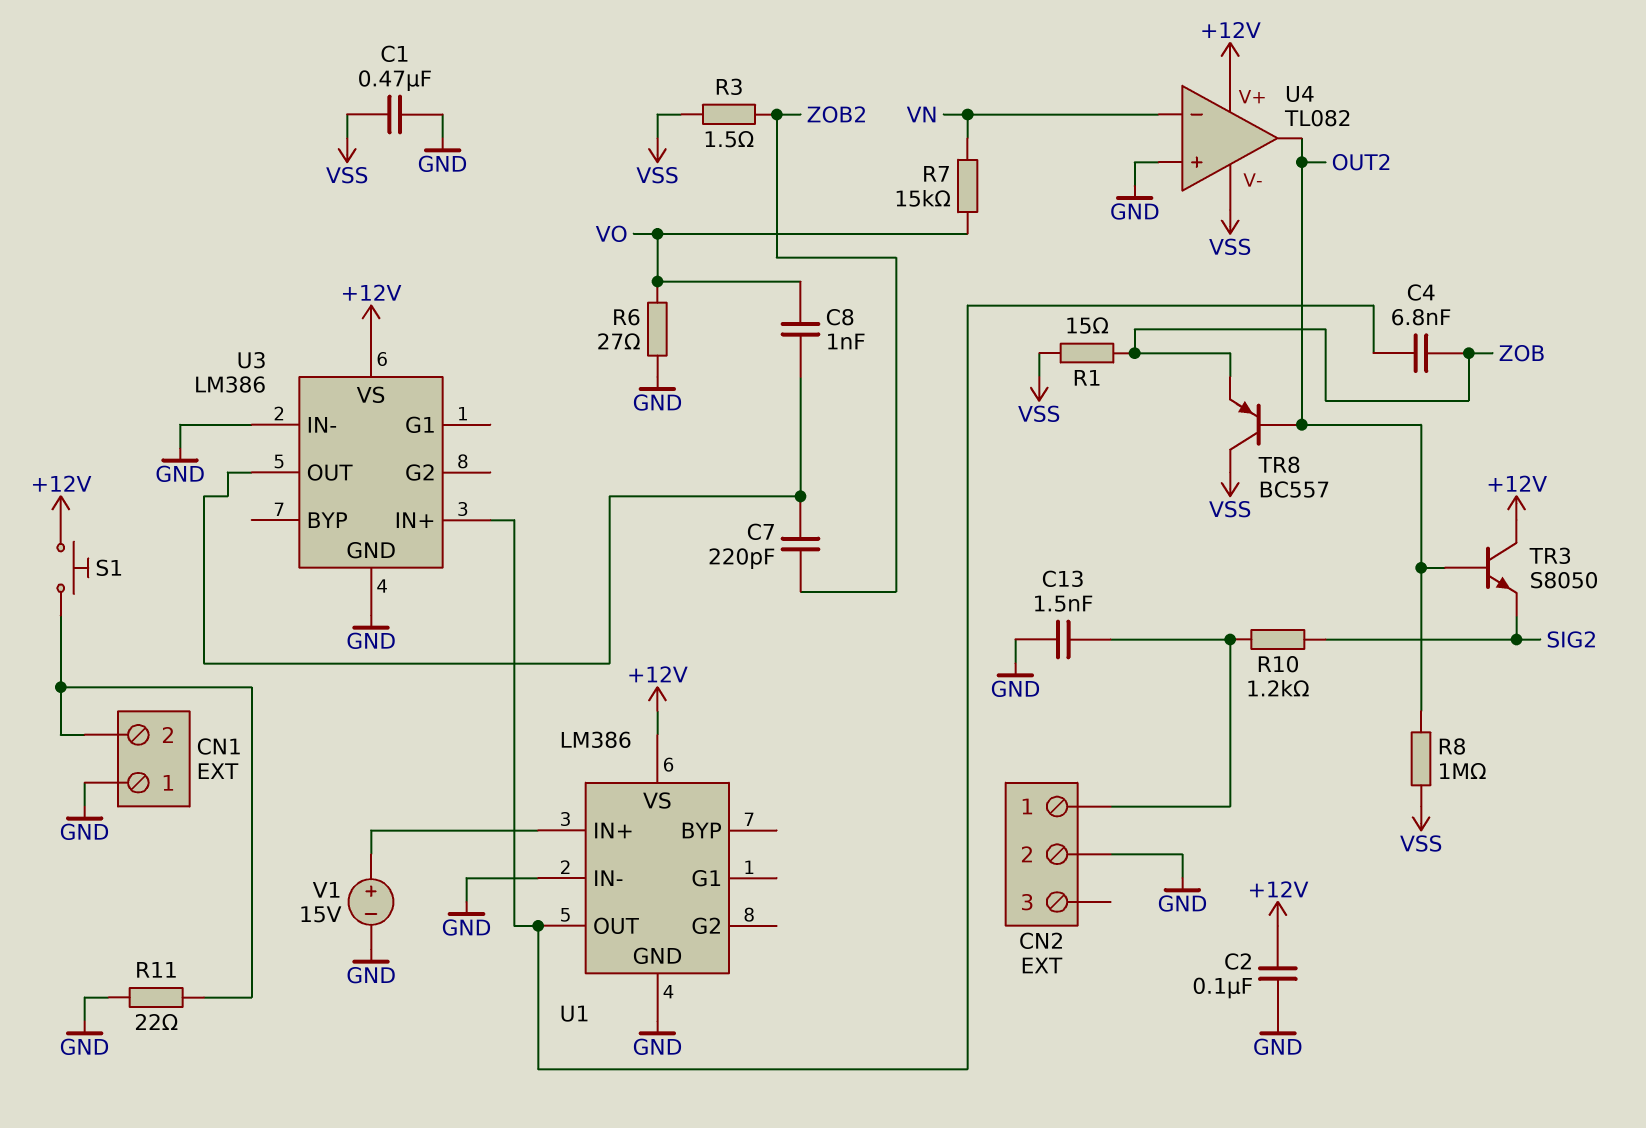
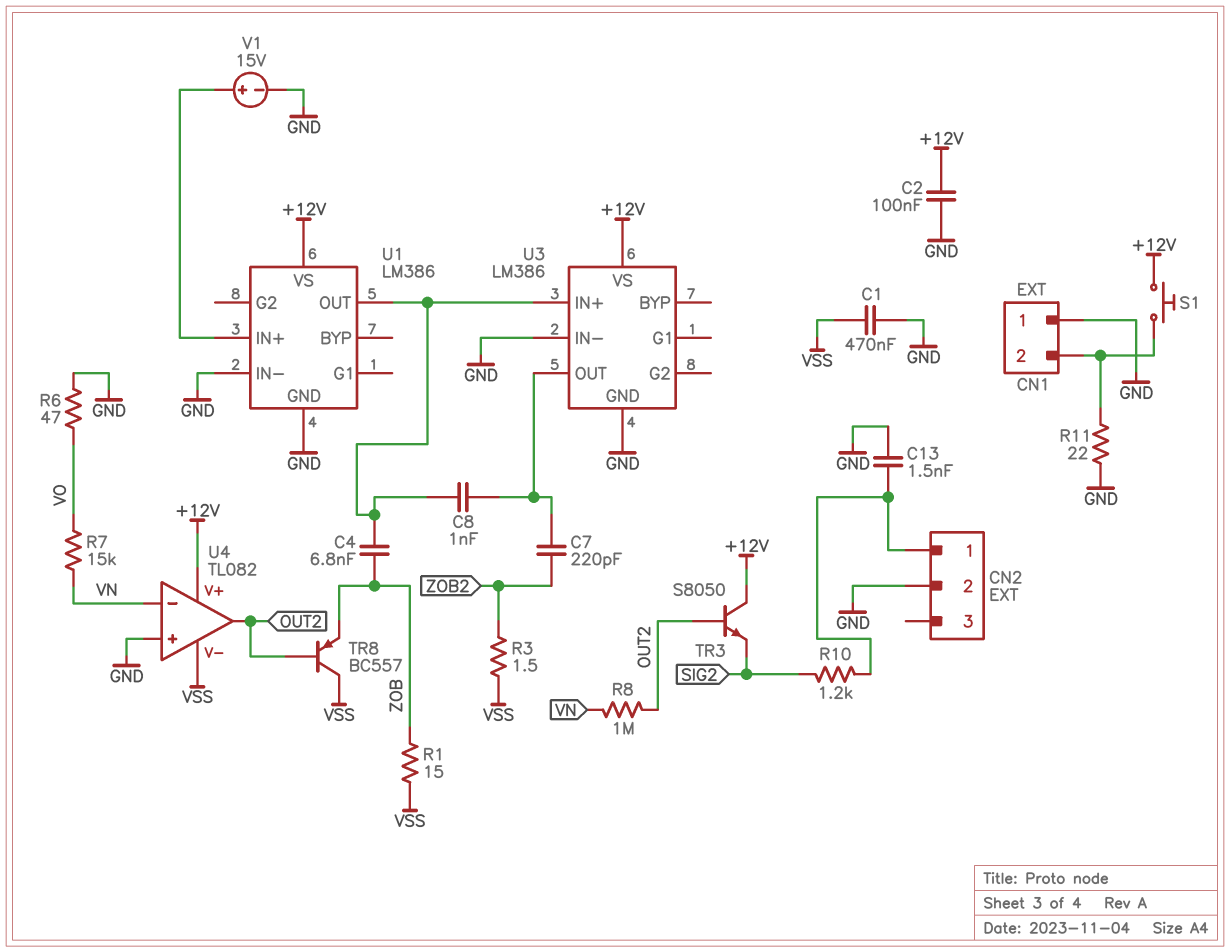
C8: 1nF (U3/OUT, VO) -> 1nF (U1/OUT, U3/OUT)
R6: 27 (GND, VO) -> 47 (GND, VO)
R8: 1M (OUT2, VSS) -> 1M (OUT2, VN)

